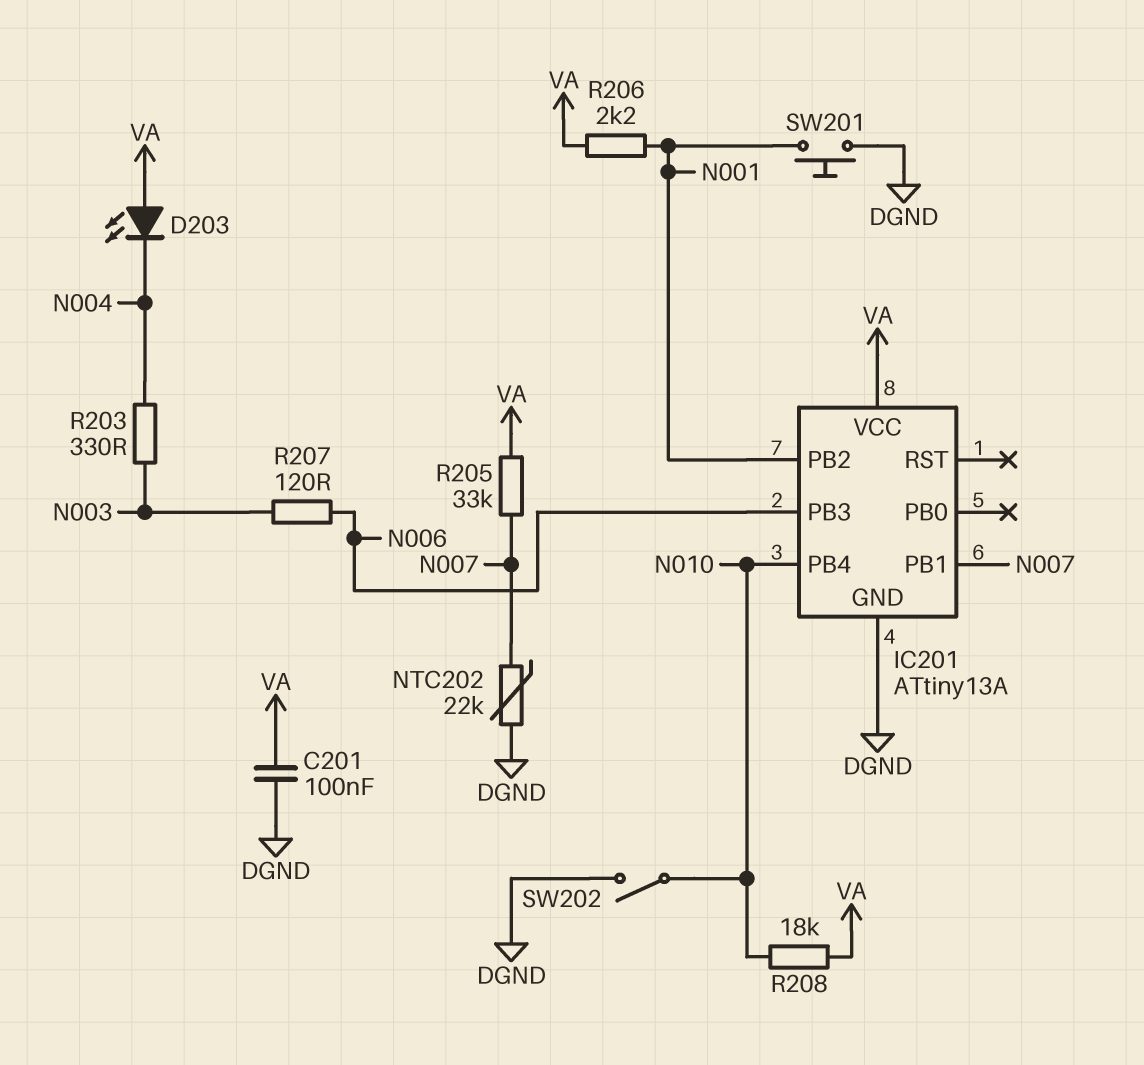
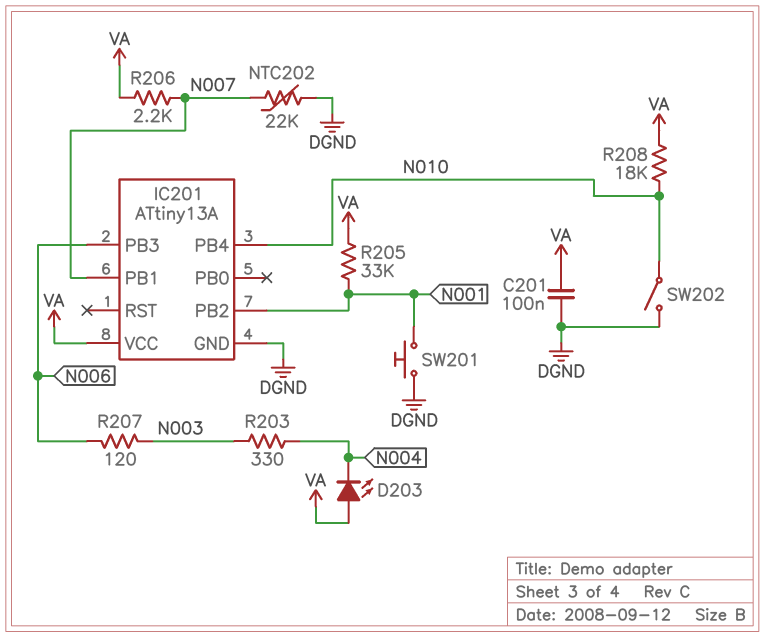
R205: 33k (N007, VA) -> 33k (N001, VA)
R206: 2.2k (N001, VA) -> 2.2k (N007, VA)

